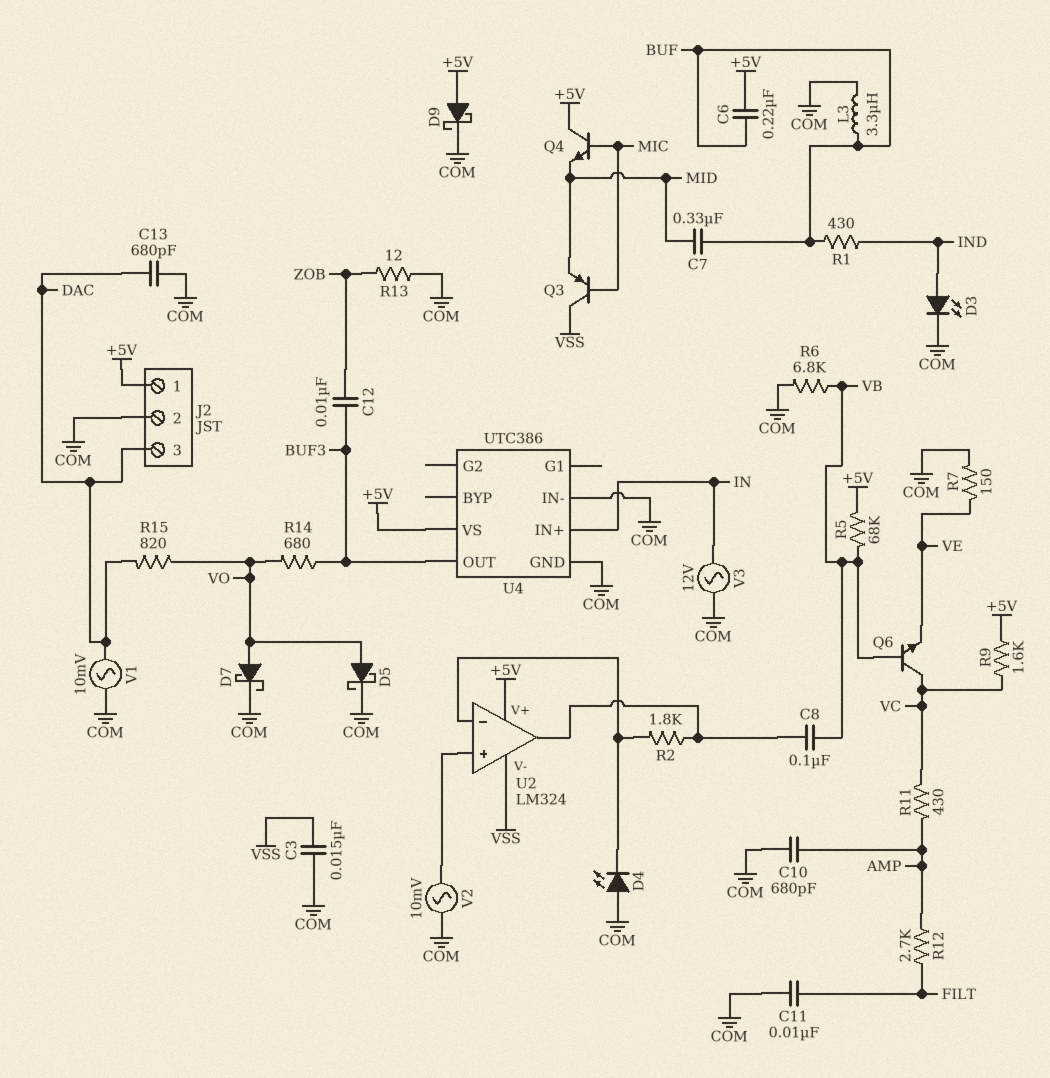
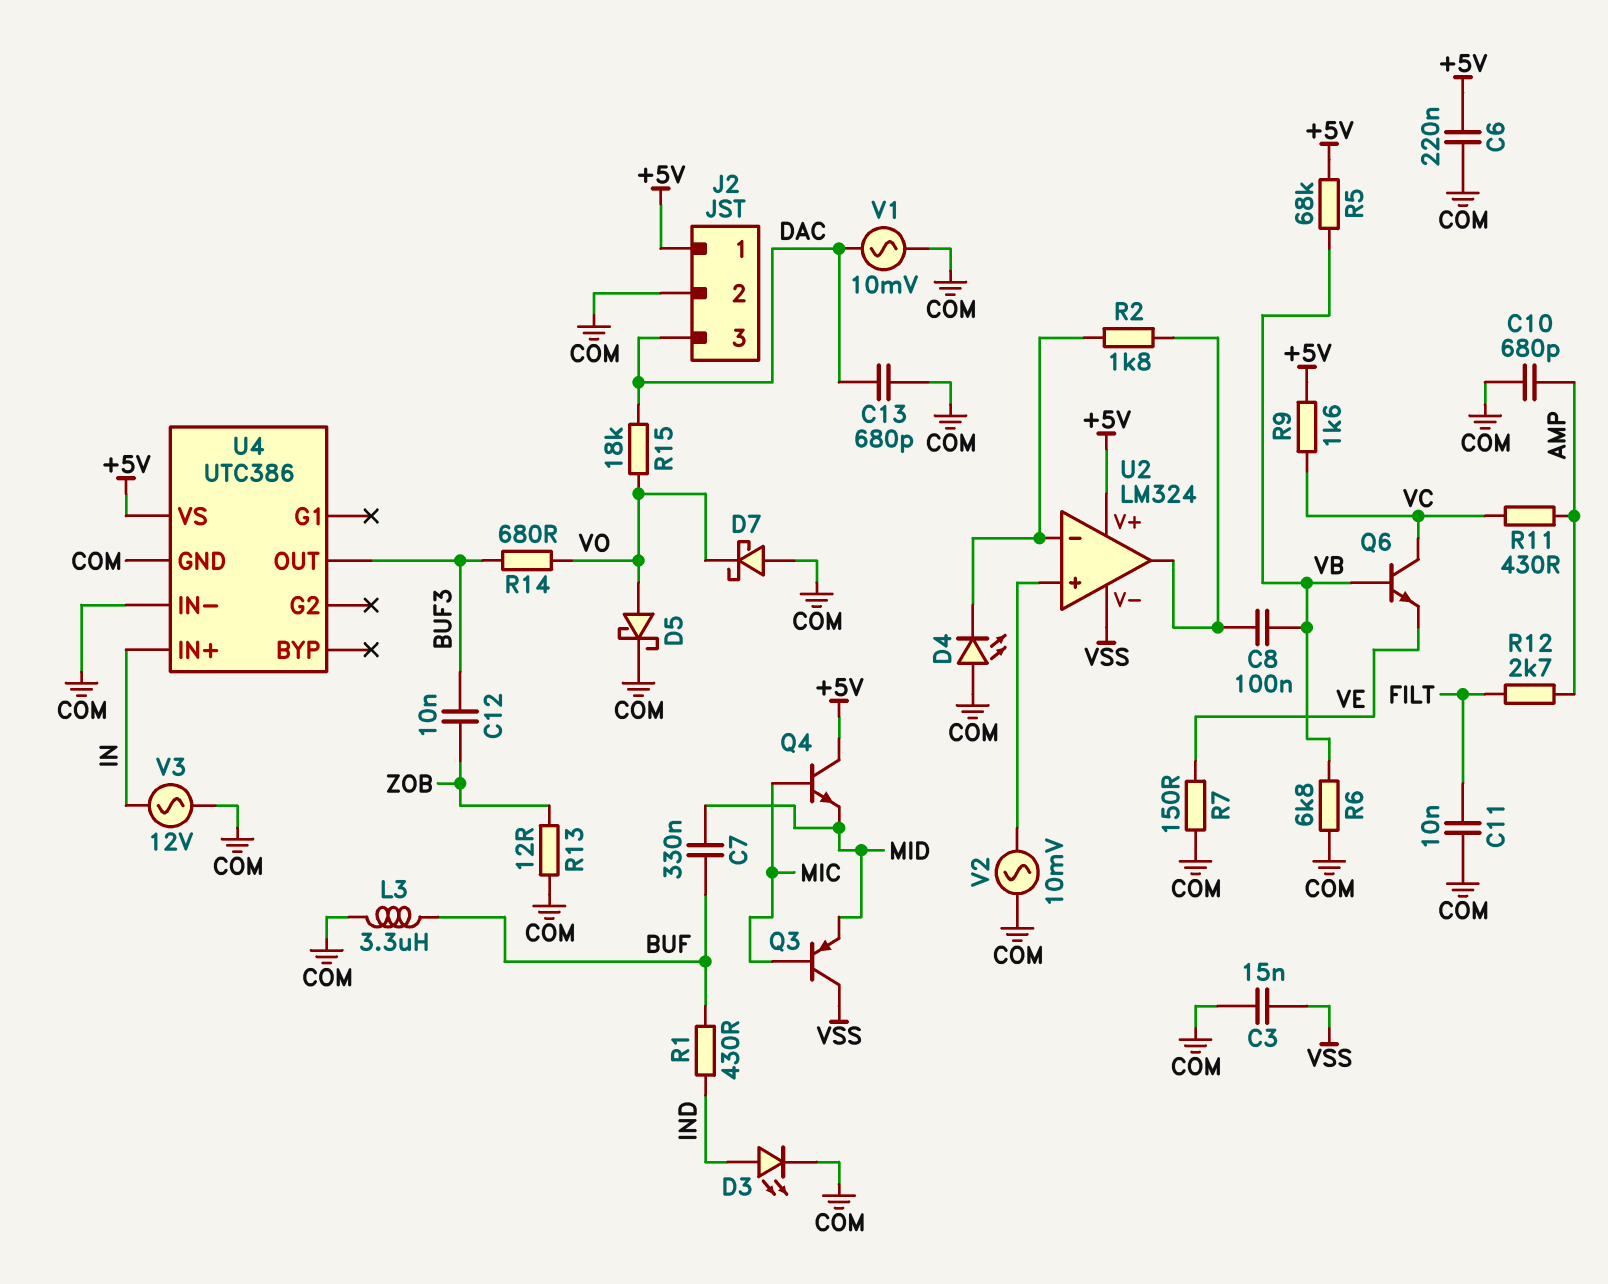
C6: 220nF (+5V, BUF) -> 220nF (+5V, COM)
D7: schottky (A VO, K COM) -> schottky (A COM, K VO)
D9: schottky (A +5V, K COM) -> none
R15: 820 (DAC, VO) -> 18k (DAC, VO)

